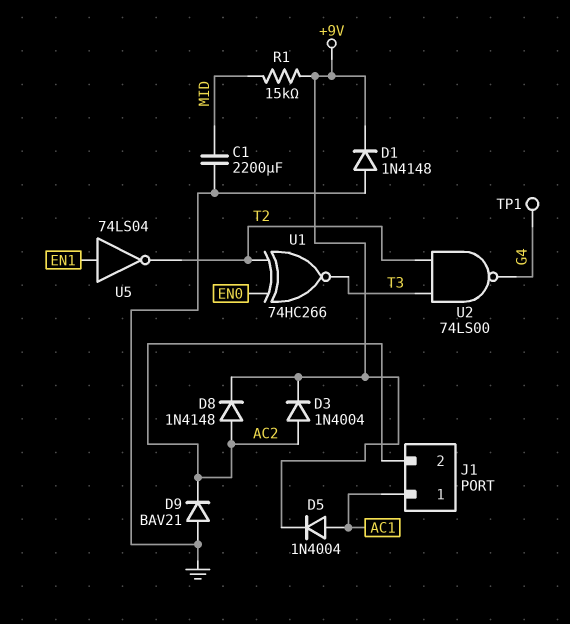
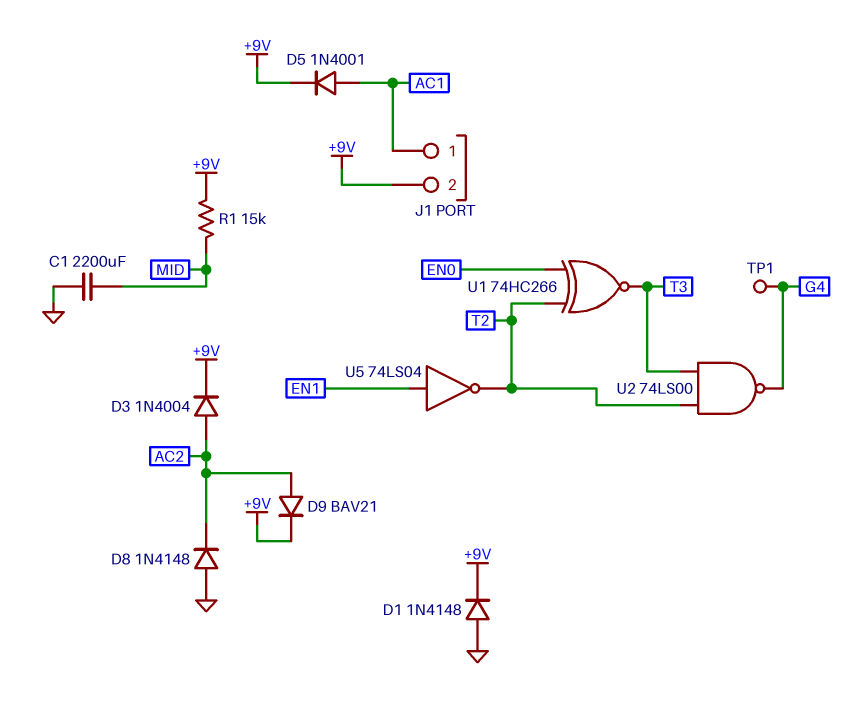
D5: diode 1N4004 (A AC1, K +9V) -> diode 1N4001 (A AC1, K +9V)
D8: diode 1N4148 (A AC2, K +9V) -> diode 1N4148 (A GND, K AC2)
D9: diode BAV21 (A GND, K AC2) -> diode BAV21 (A AC2, K +9V)
J1 pin 2: AC2 -> +9V

